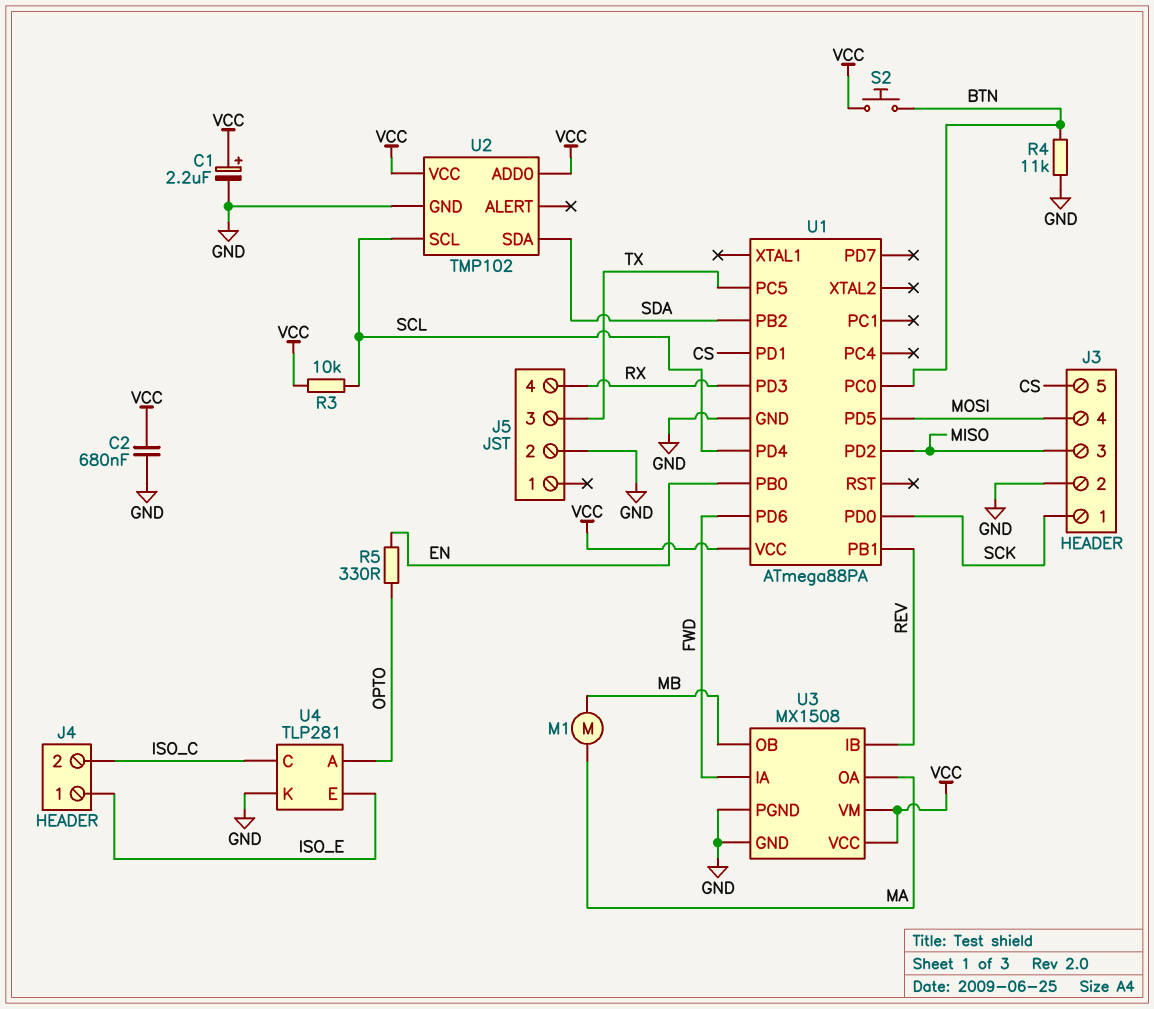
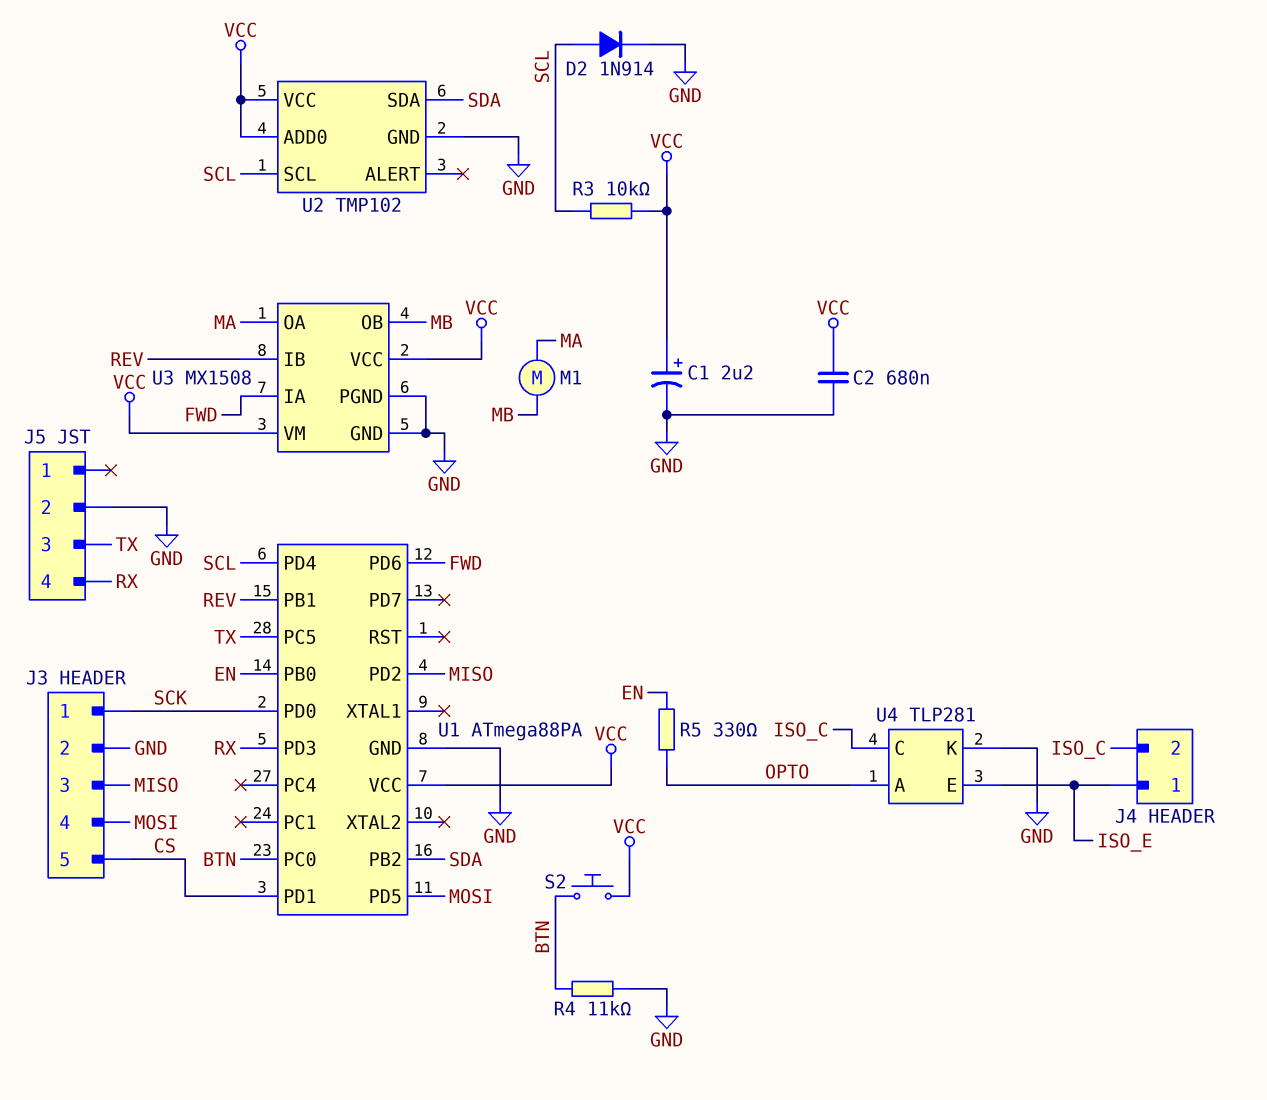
D2: none -> diode 1N914 (A SCL, K GND)

